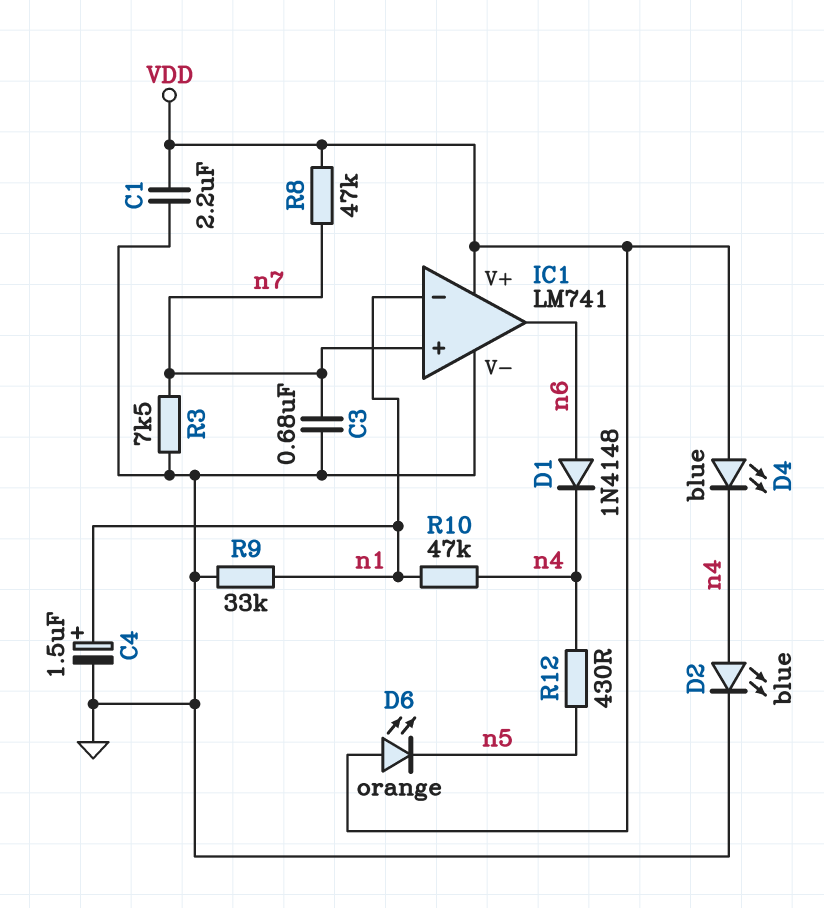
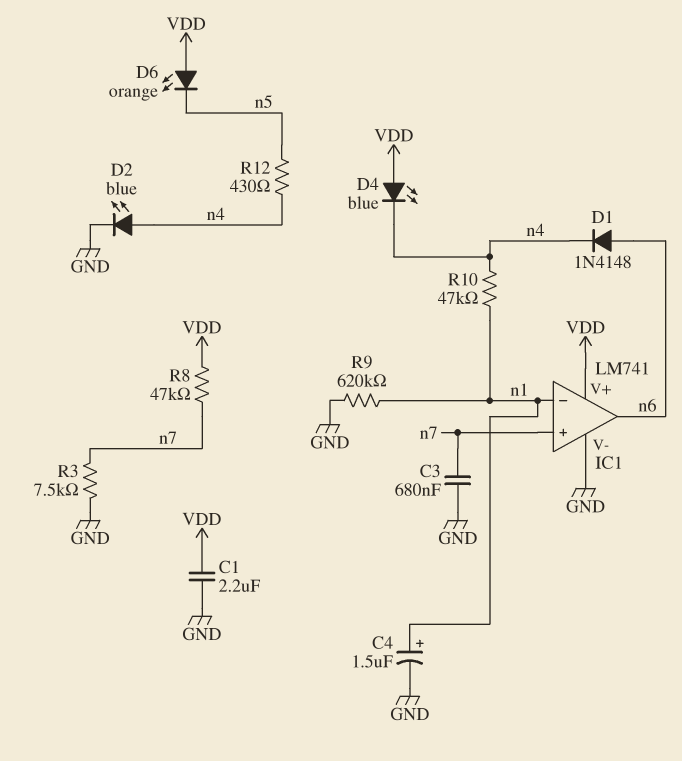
R9: 33k (GND, n1) -> 620k (GND, n1)

